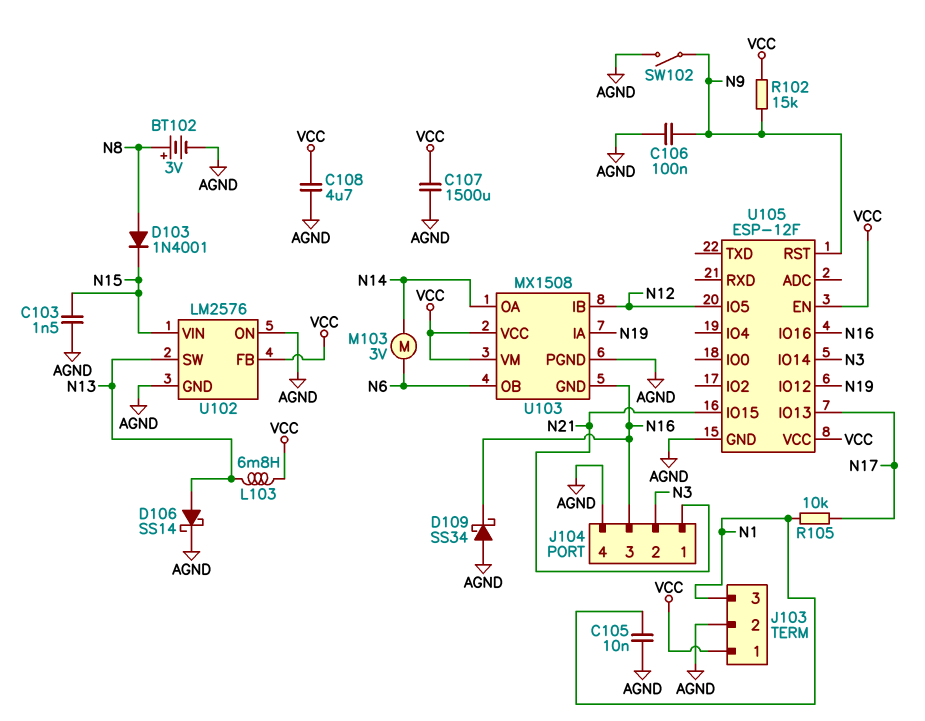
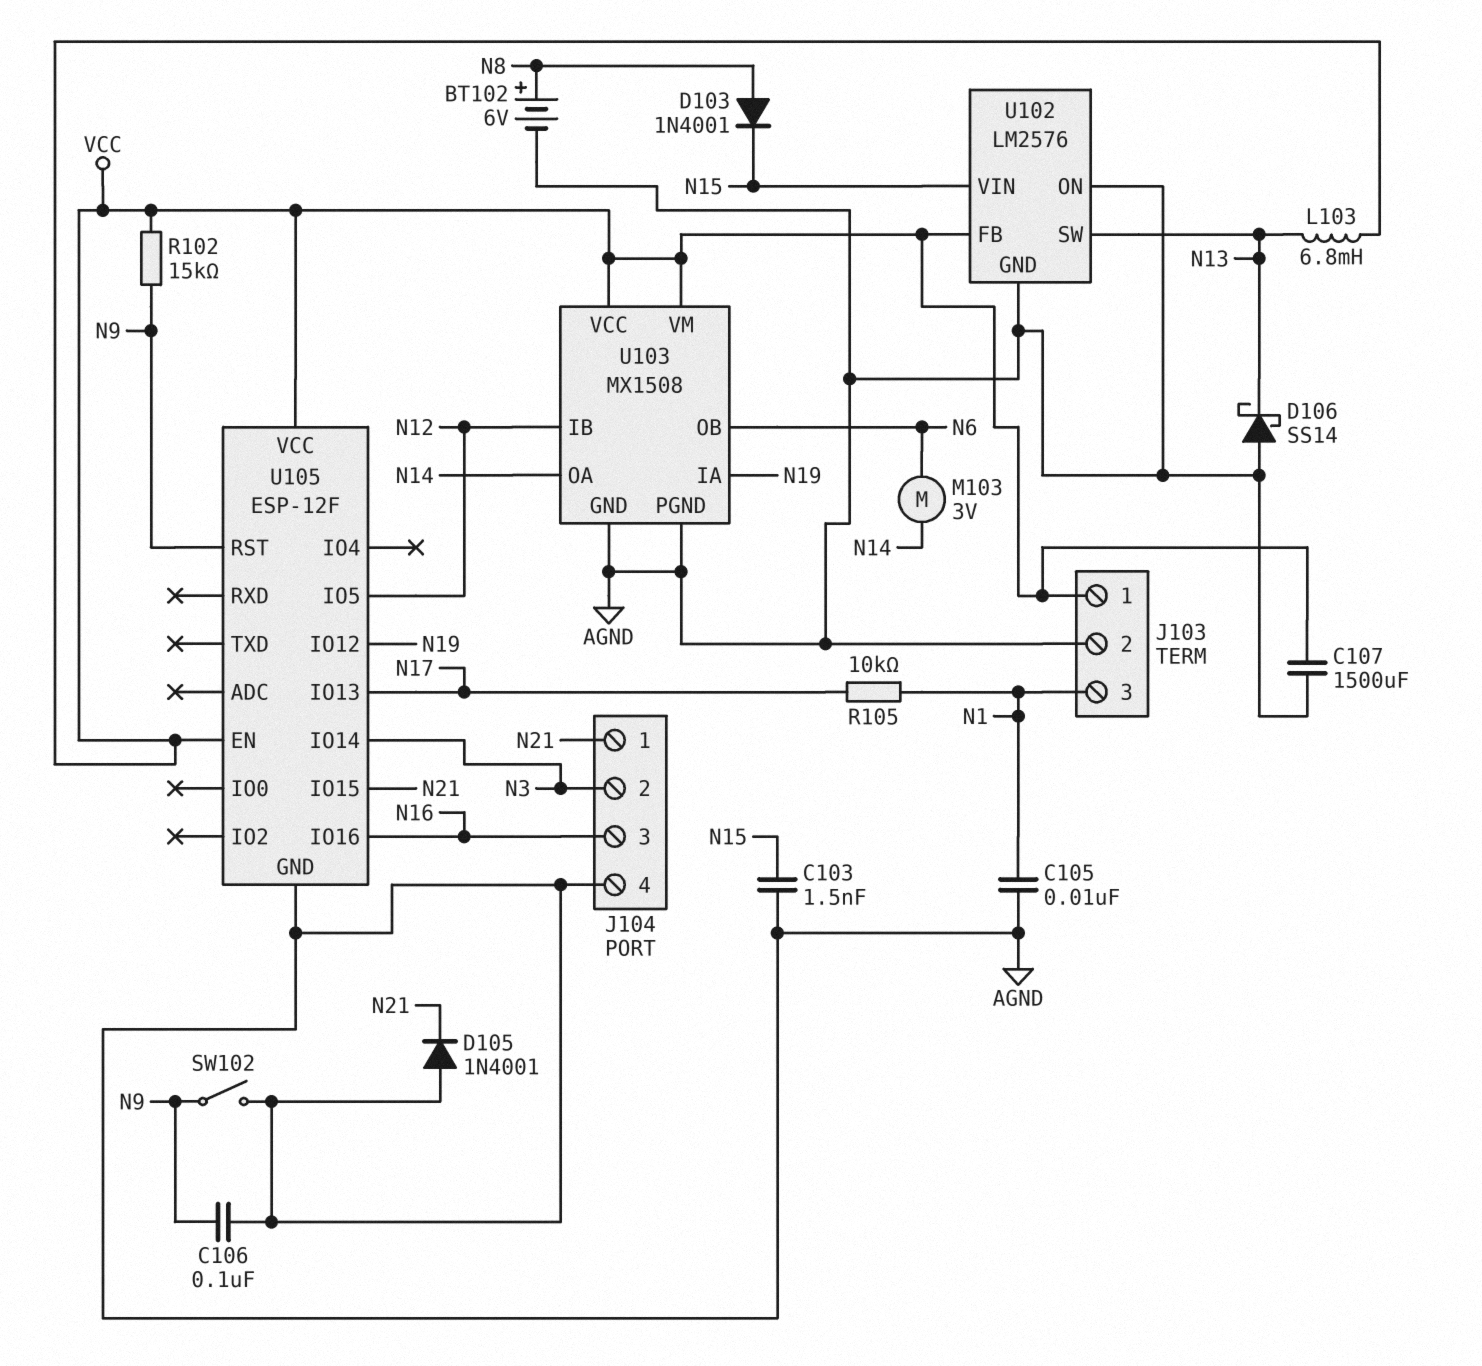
BT102: 3V (plus N8, minus AGND) -> 6V (plus N8, minus AGND)
C108: 4.7uF (AGND, VCC) -> none
D105: none -> diode 1N4001 (A AGND, K N21)
D106: schottky SS14 (A N13, K AGND) -> schottky SS14 (A AGND, K N13)
D109: schottky SS34 (A AGND, K N16) -> none
U103 pin GND: N16 -> AGND

